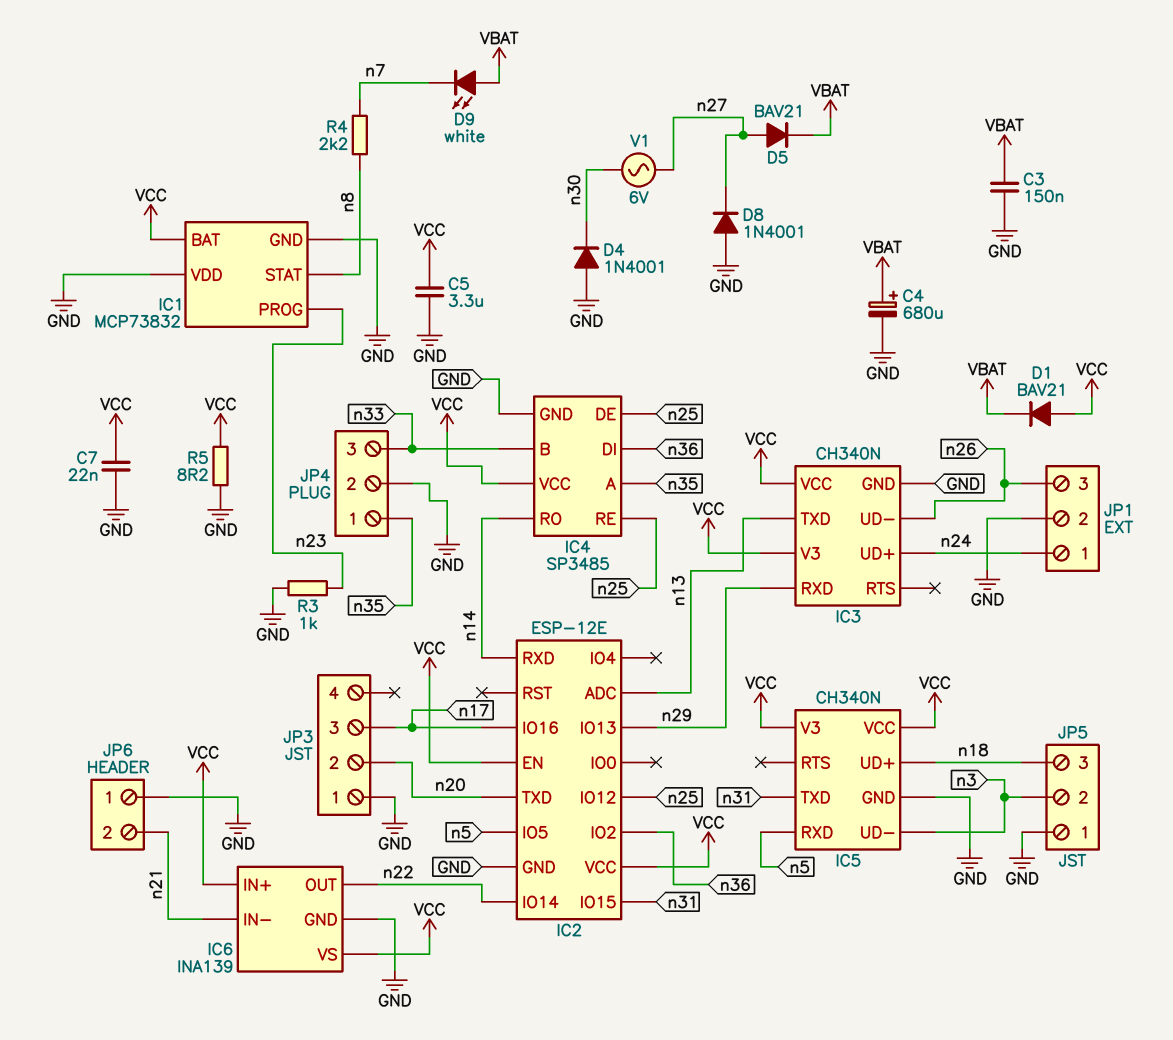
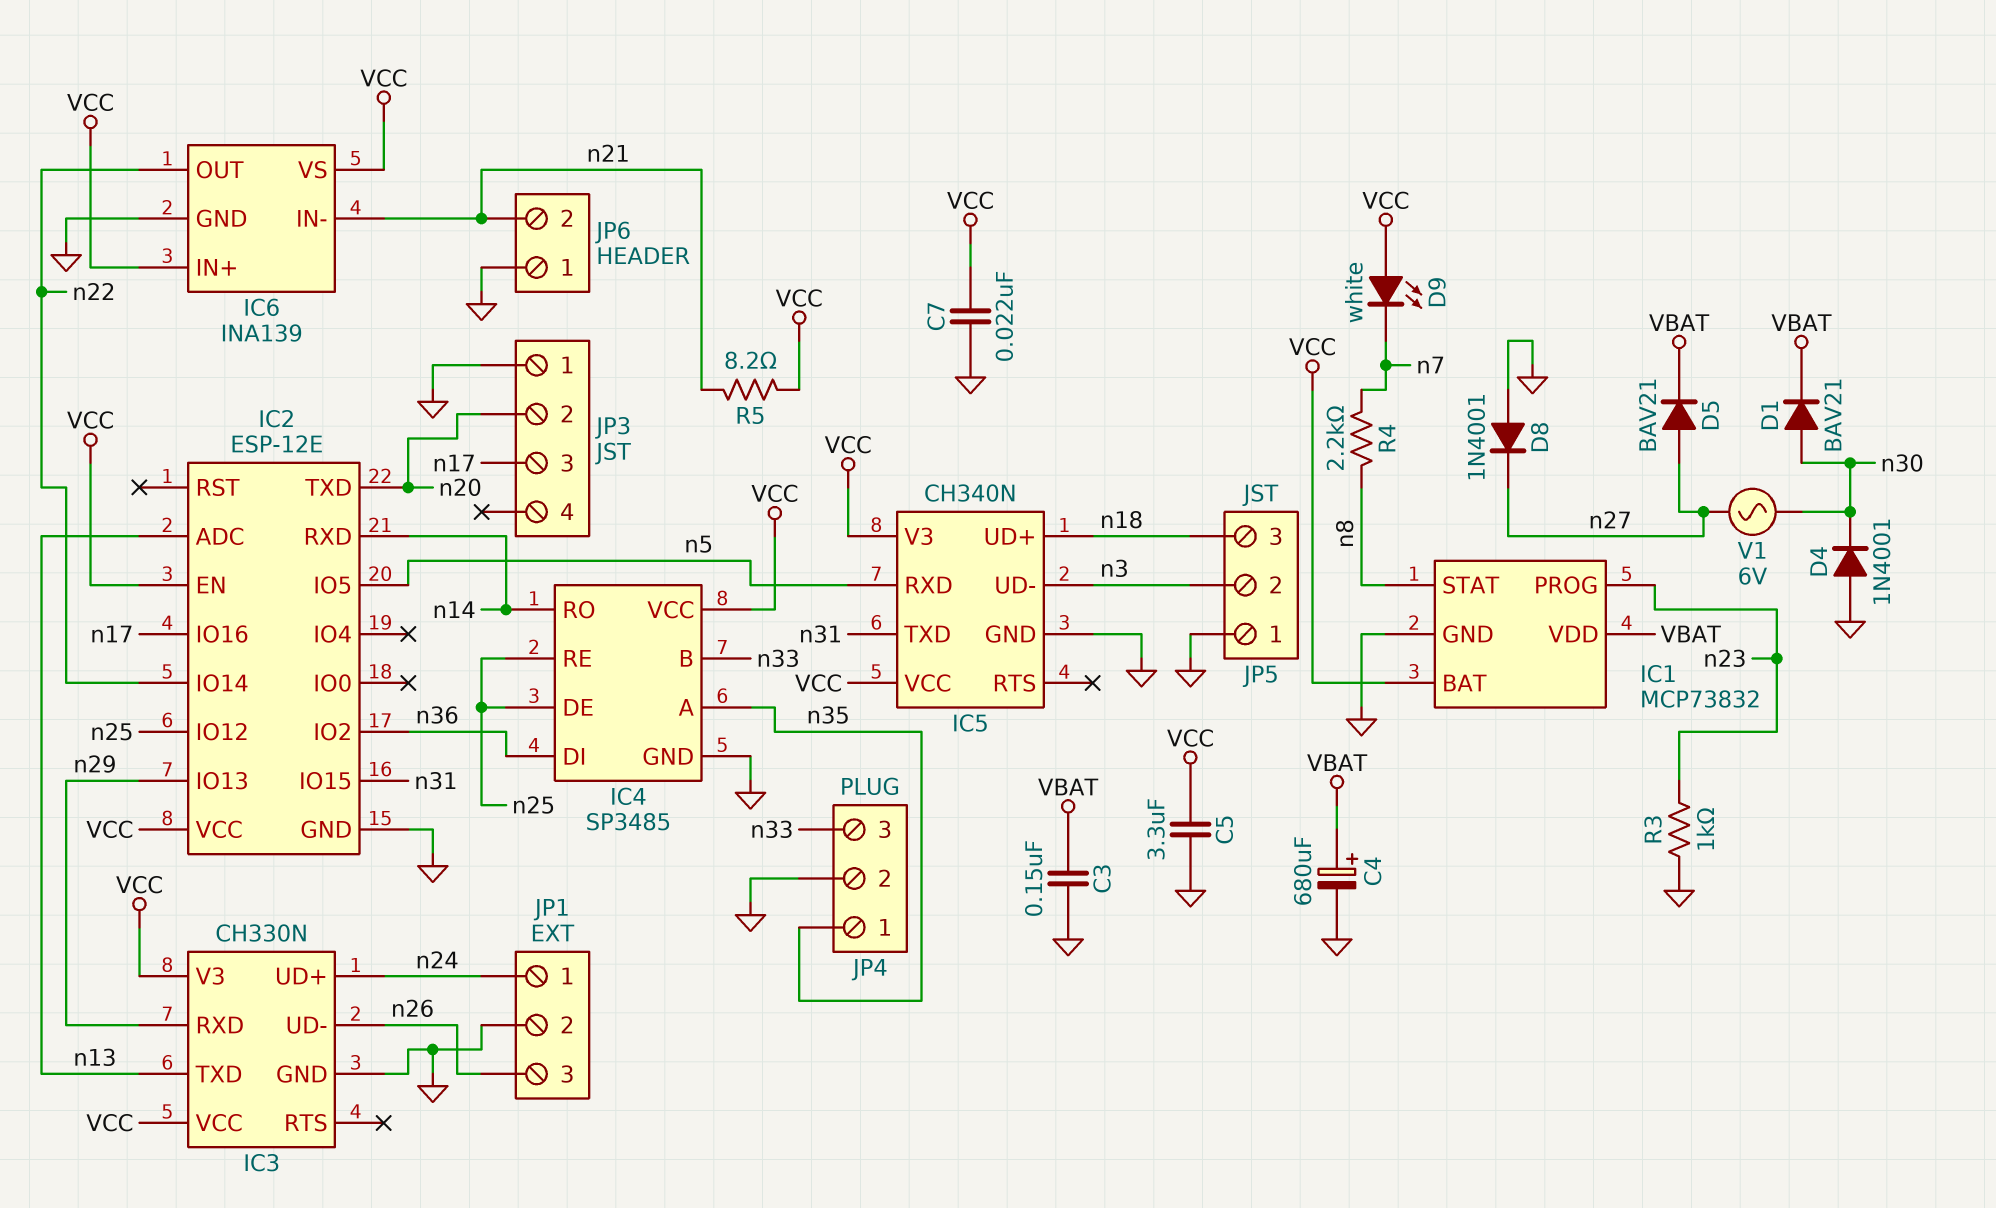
D1: diode BAV21 (A VCC, K VBAT) -> diode BAV21 (A n30, K VBAT)
D9: LED white (A VBAT, K n7) -> LED white (A VCC, K n7)
IC1 pin VDD: GND -> VBAT
IC3: CH340N -> CH330N
R5: 8.2 (GND, VCC) -> 8.2 (VCC, n21)

